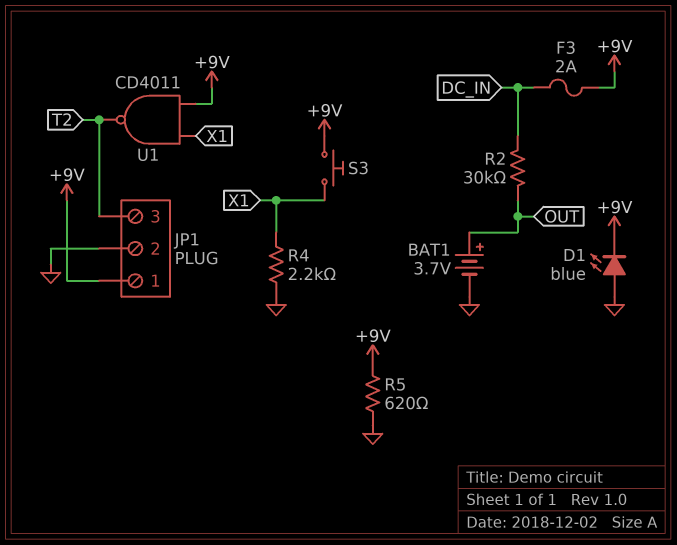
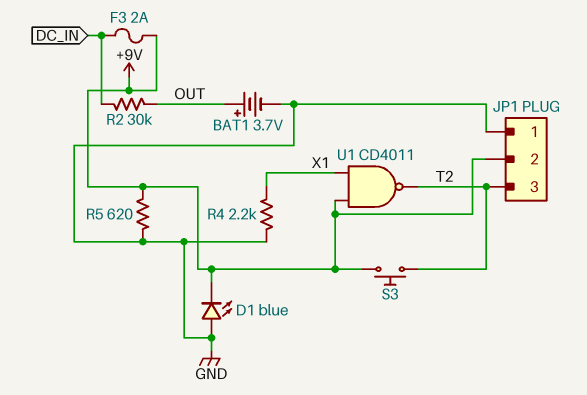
JP1 pin 1: +9V -> GND
JP1 pin 2: GND -> +9V
S3: button (+9V, X1) -> button (+9V, T2)

